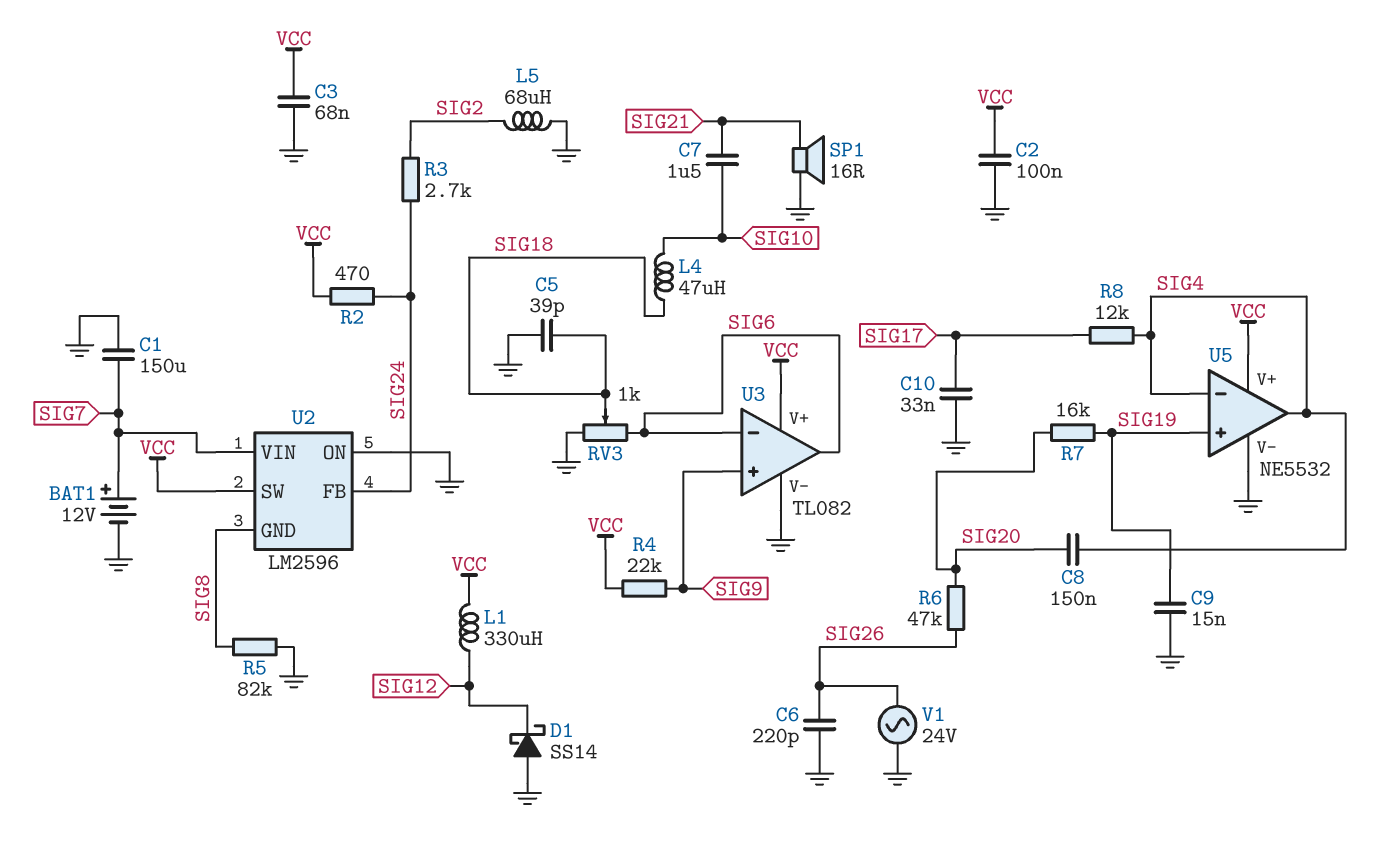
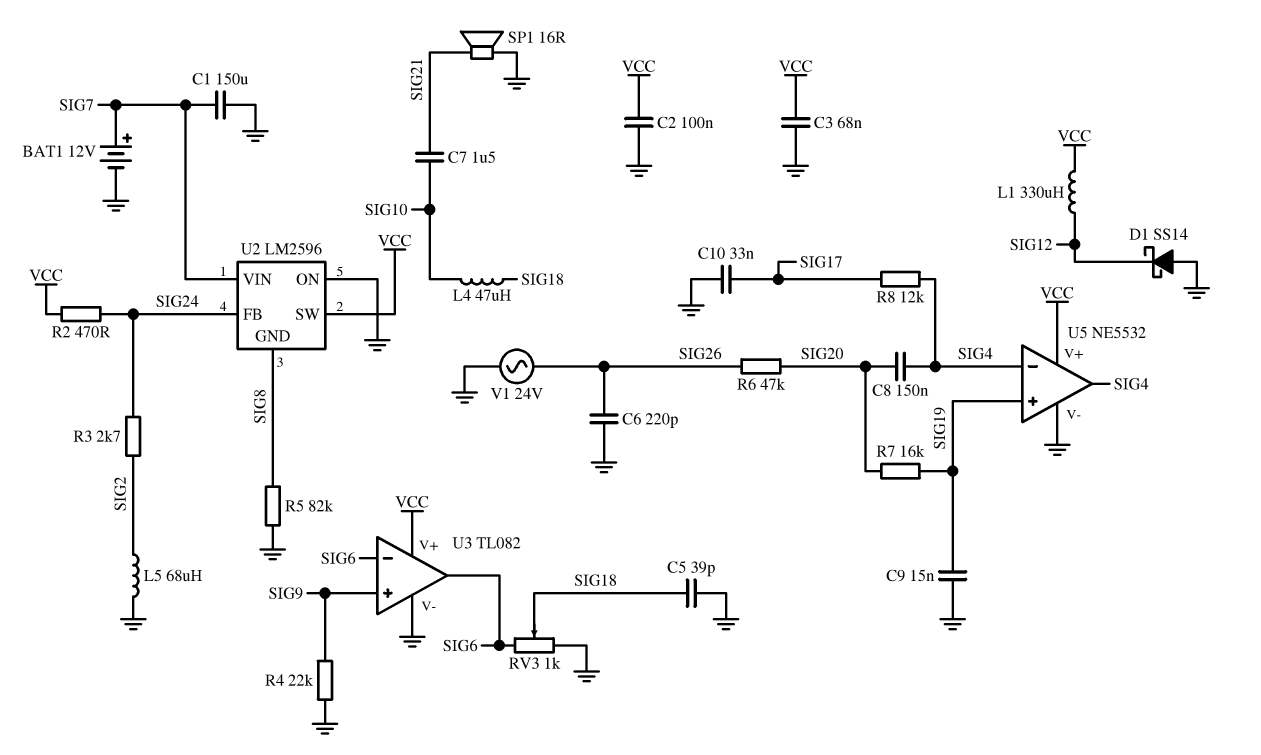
R4: 22k (SIG9, VCC) -> 22k (GND, SIG9)

